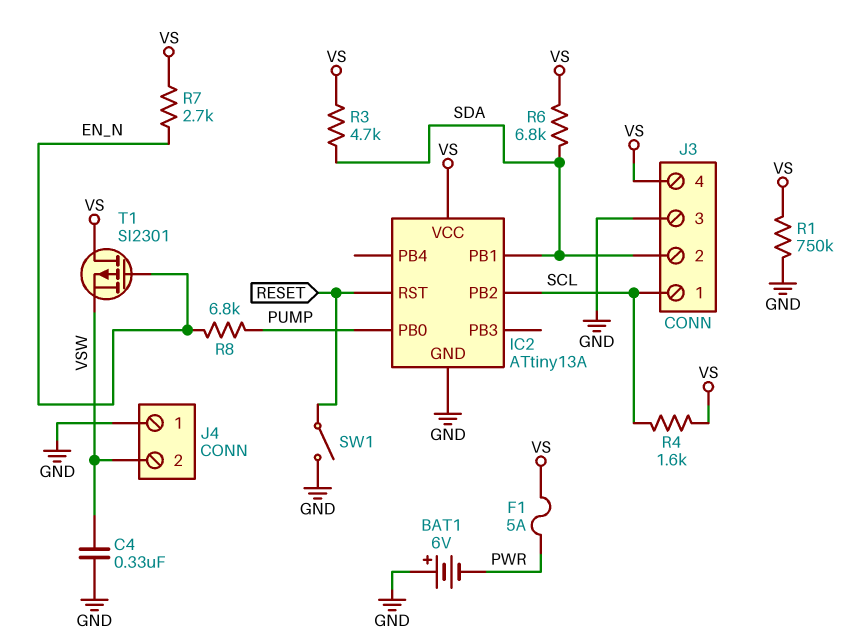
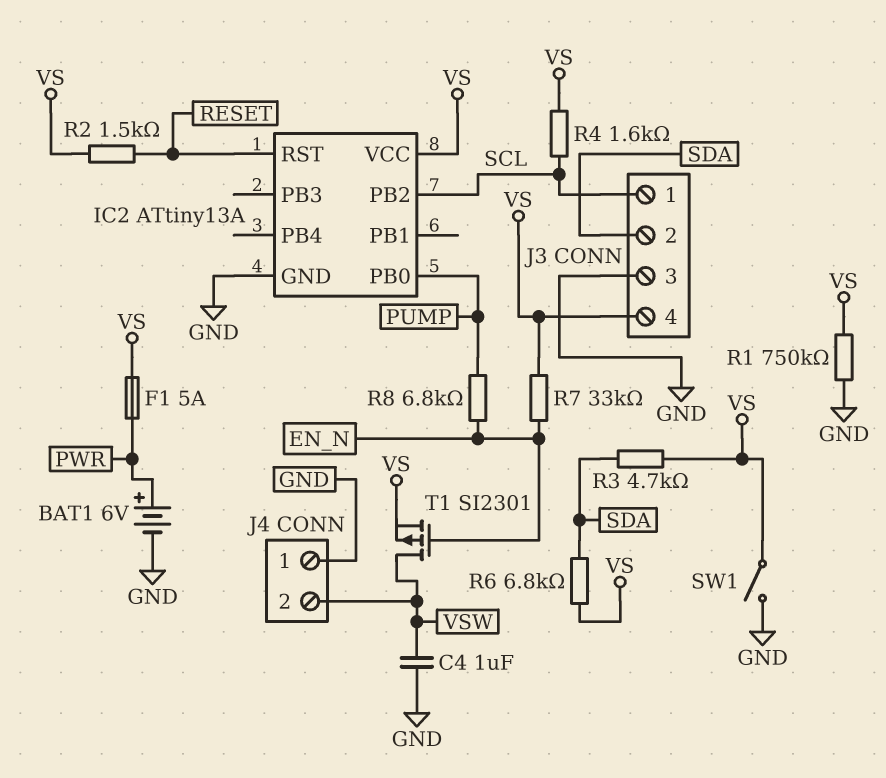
BAT1: 6V (plus GND, minus PWR) -> 6V (plus PWR, minus GND)
C4: 330nF (GND, VSW) -> 1uF (GND, VSW)
IC2 pin PB1: SDA -> none
R2: none -> 1.5k (RESET, VS)
R7: 2.7k (EN_N, VS) -> 33k (EN_N, VS)
SW1: switch (GND, RESET) -> switch (GND, VS)
T1: PMOS SI2301 (G EN_N, D VS, S VSW) -> PMOS SI2301 (G EN_N, D VSW, S VS)

